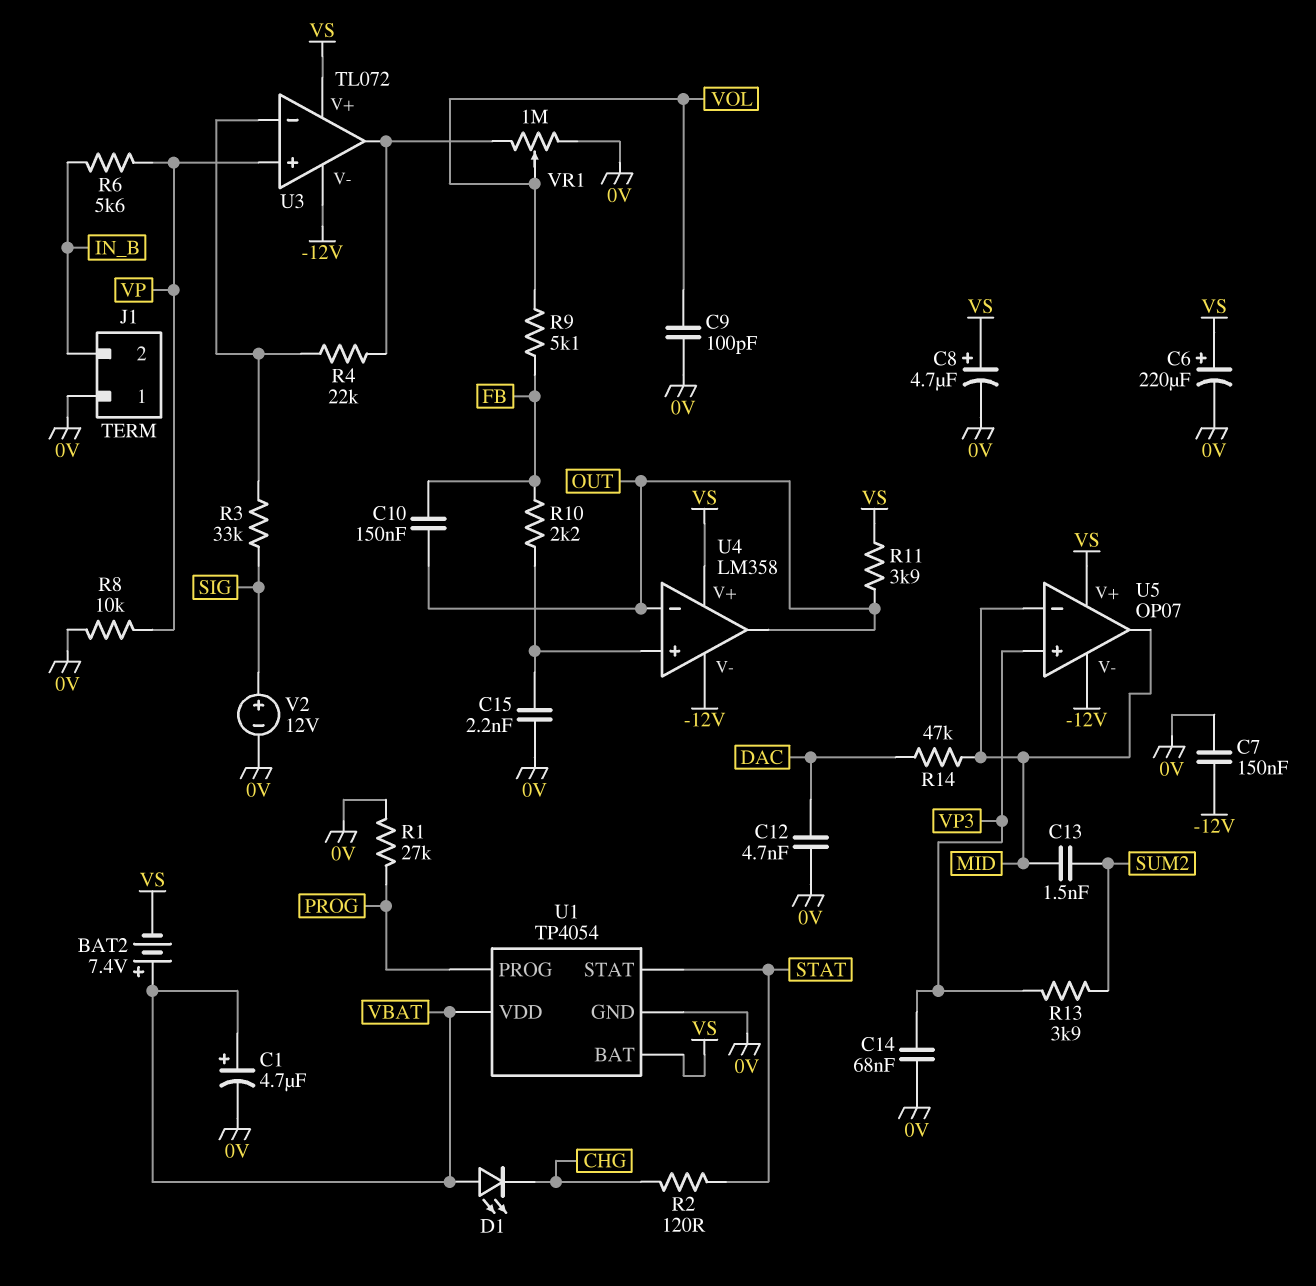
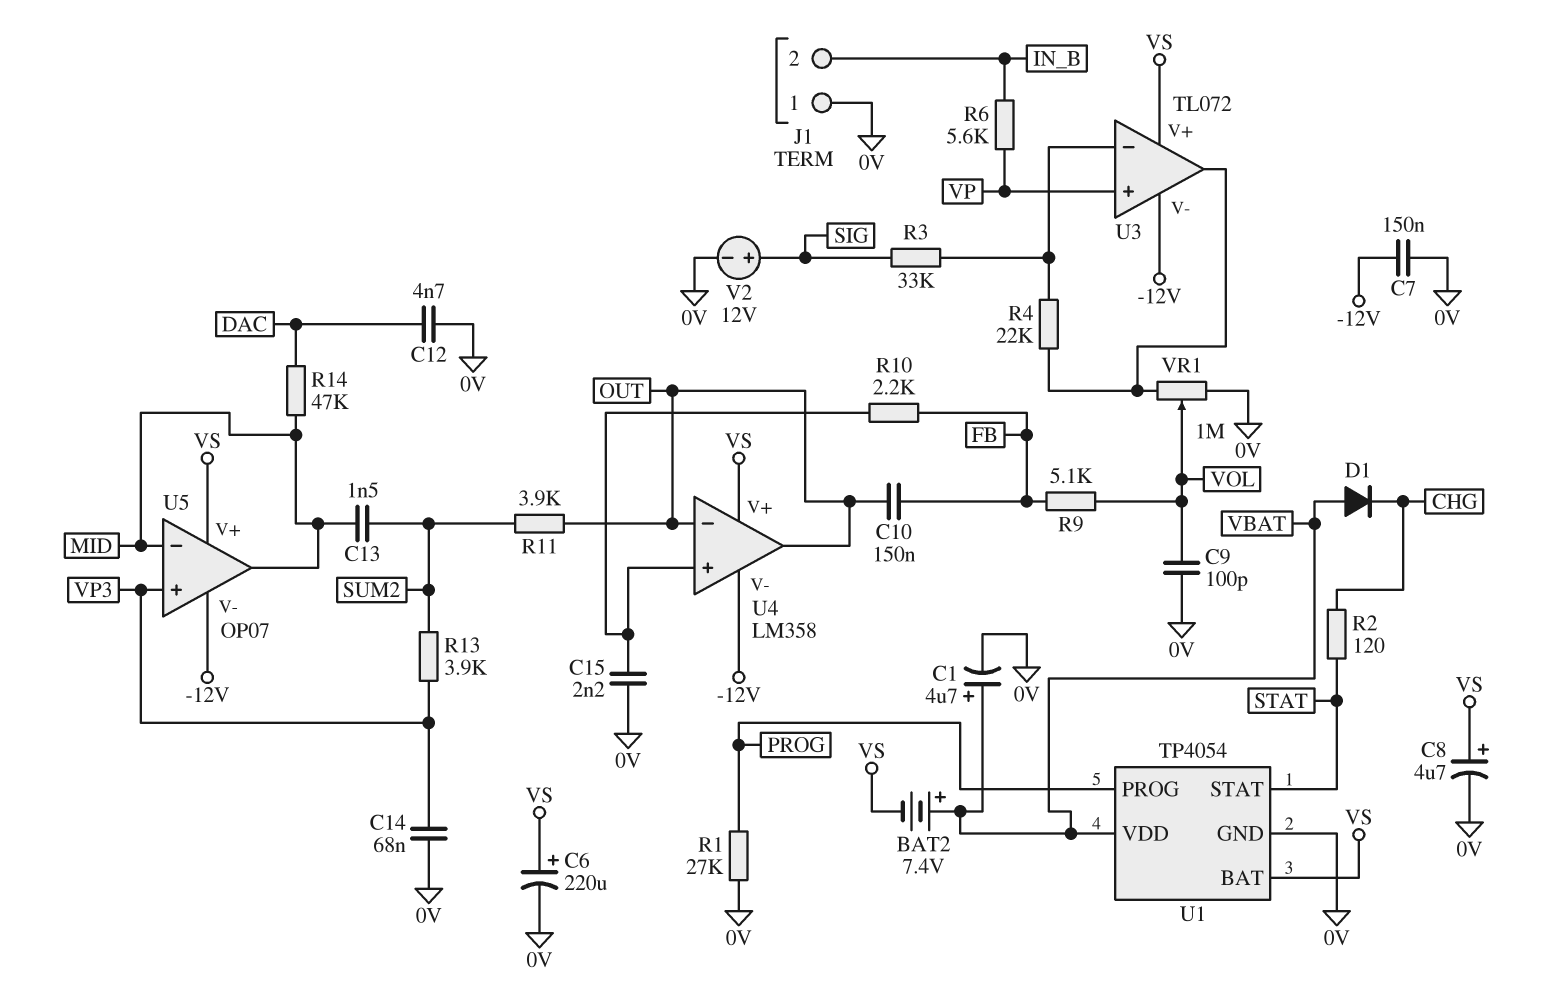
D1: LED (A VBAT, K CHG) -> diode (A VBAT, K CHG)
R8: 10k (0V, VP) -> none
R11: 3.9k (OUT, VS) -> 3.9k (OUT, SUM2)

